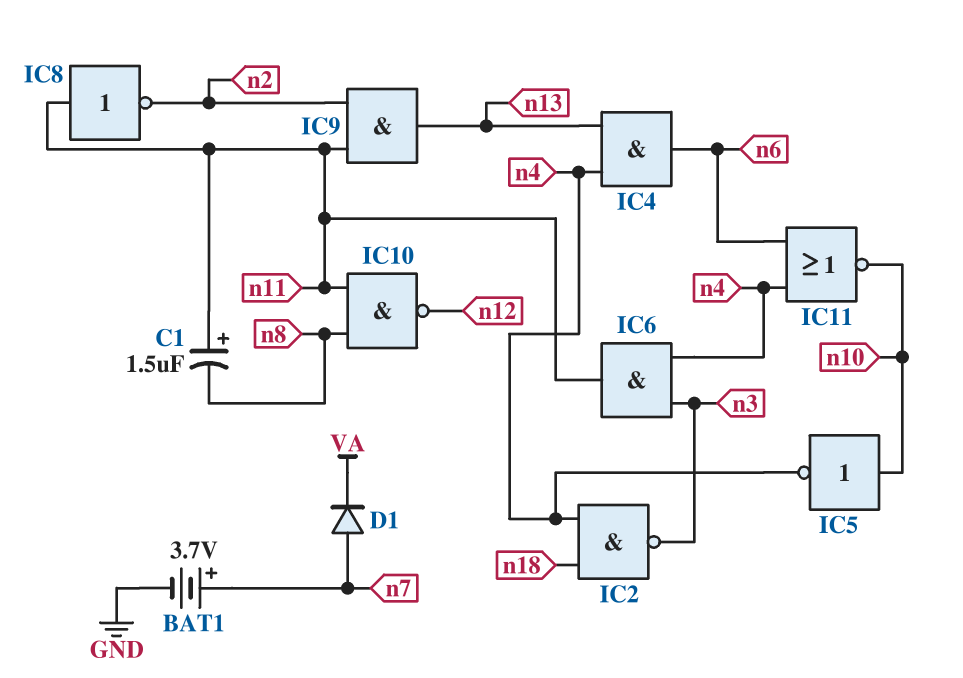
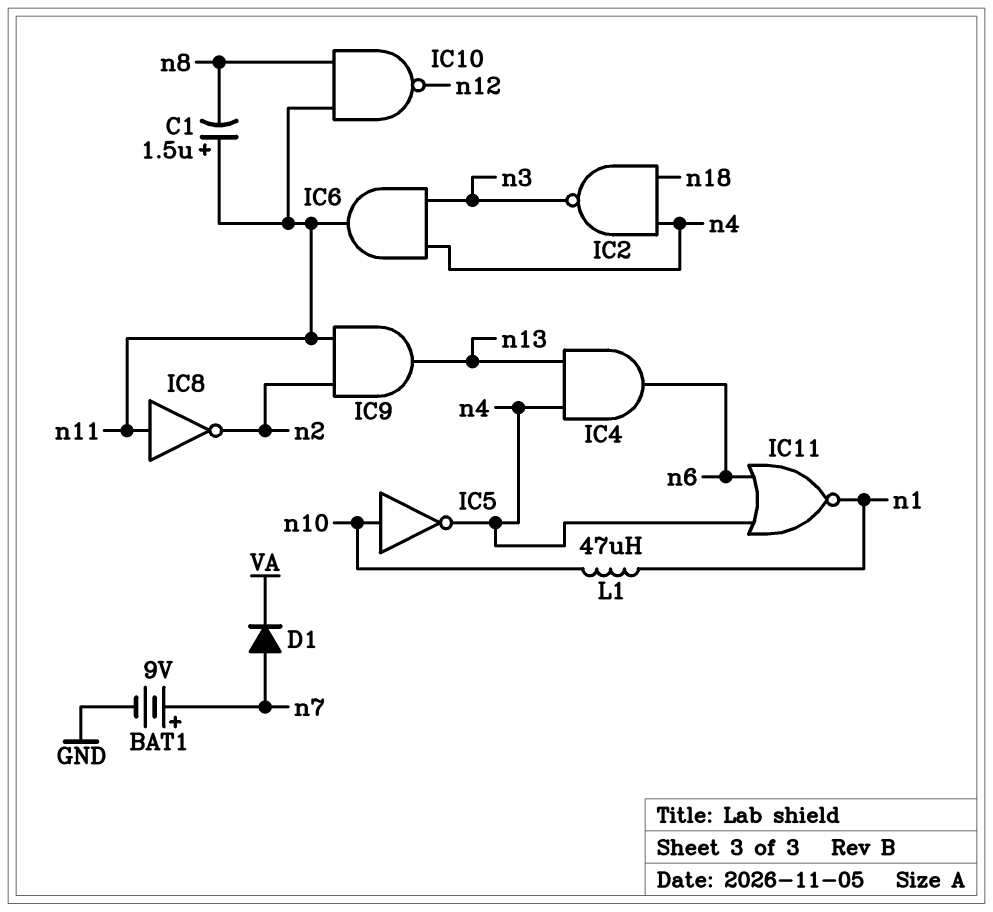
BAT1: 3.7V (plus n7, minus GND) -> 9V (plus n7, minus GND)
IC11: NOR (in n4, in n6, out n10) -> NOR (in n4, in n6, out n1)
L1: none -> 47uH (n1, n10)

